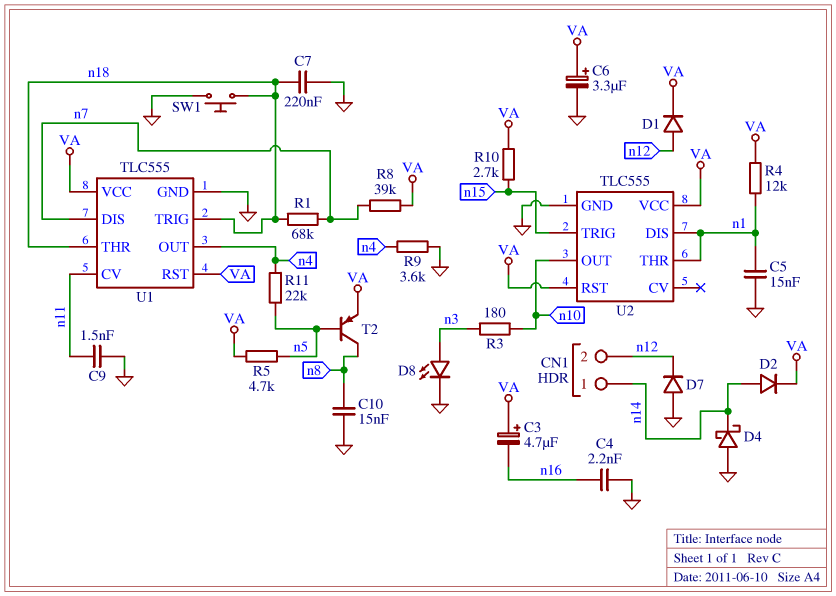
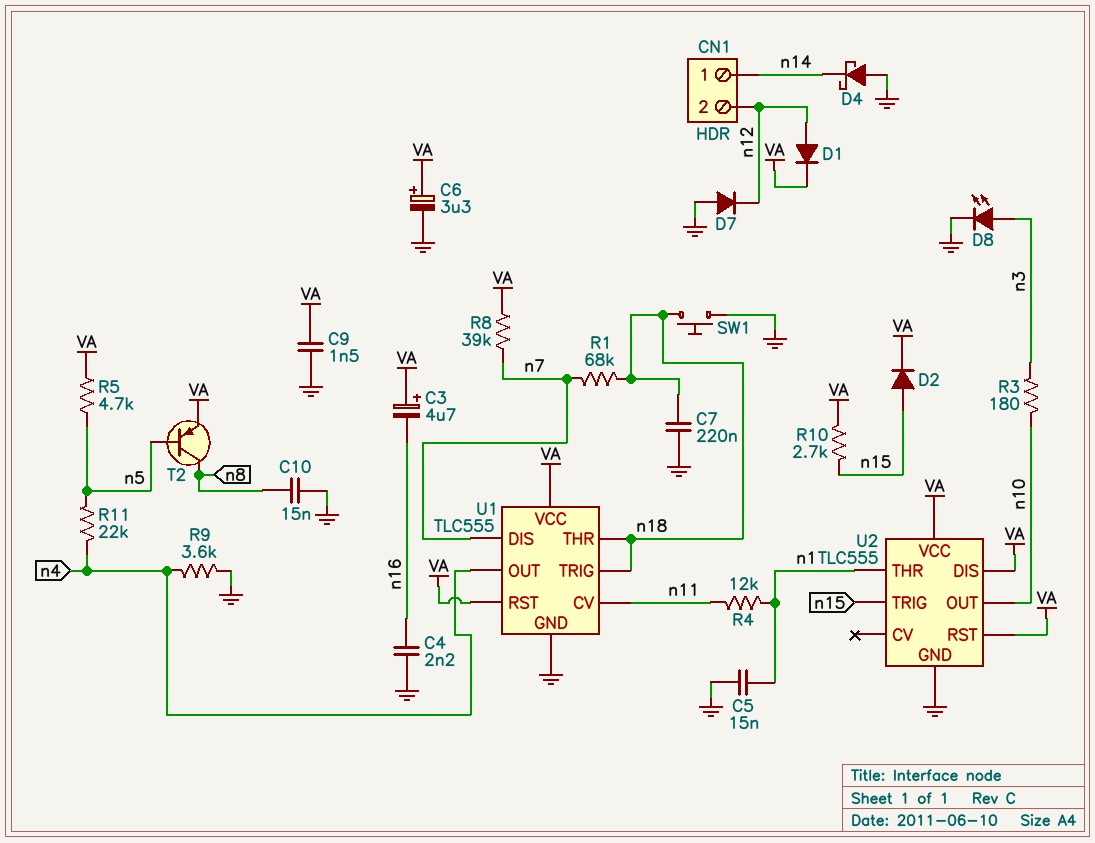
C9: 1.5nF (GND, n11) -> 1.5nF (GND, VA)
D2: diode (A n14, K VA) -> diode (A n15, K VA)
R4: 12k (VA, n1) -> 12k (n1, n11)
U2 pin DIS: n1 -> VA

